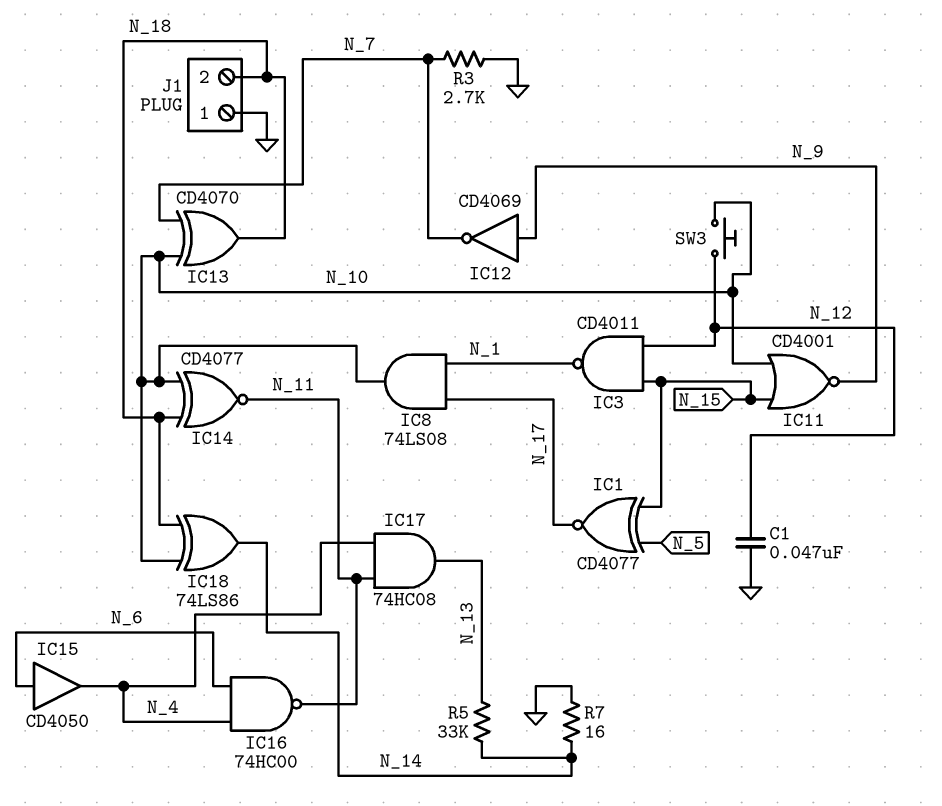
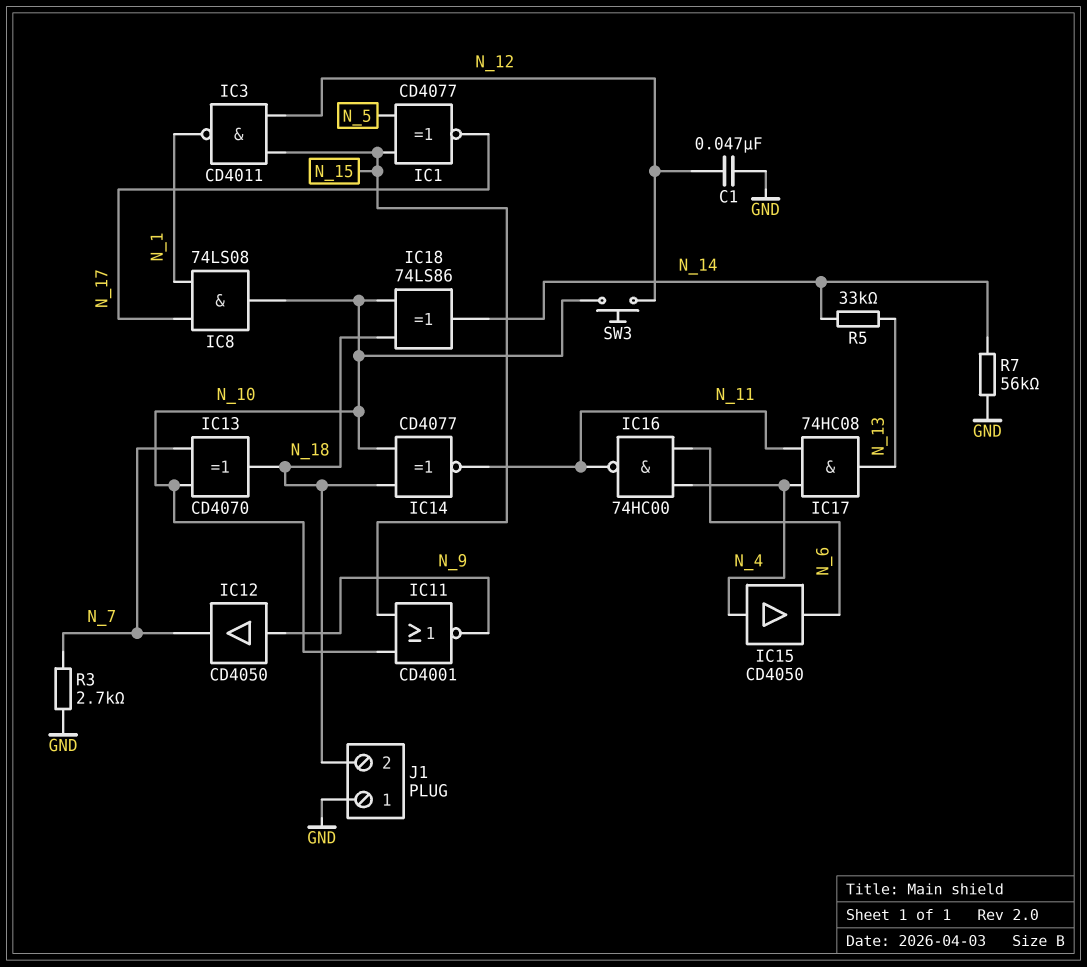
IC12: NOT CD4069 (in N_9, out N_7) -> buffer CD4050 (in N_9, out N_7)
IC15: buffer CD4050 (in N_6, out N_4) -> buffer CD4050 (in N_4, out N_6)
R7: 16 (GND, N_14) -> 56k (GND, N_14)

